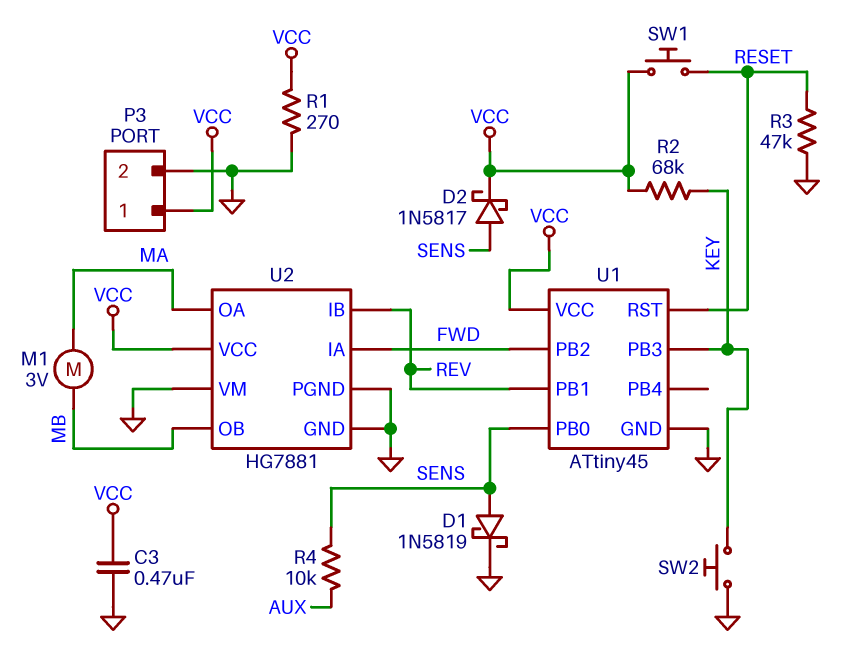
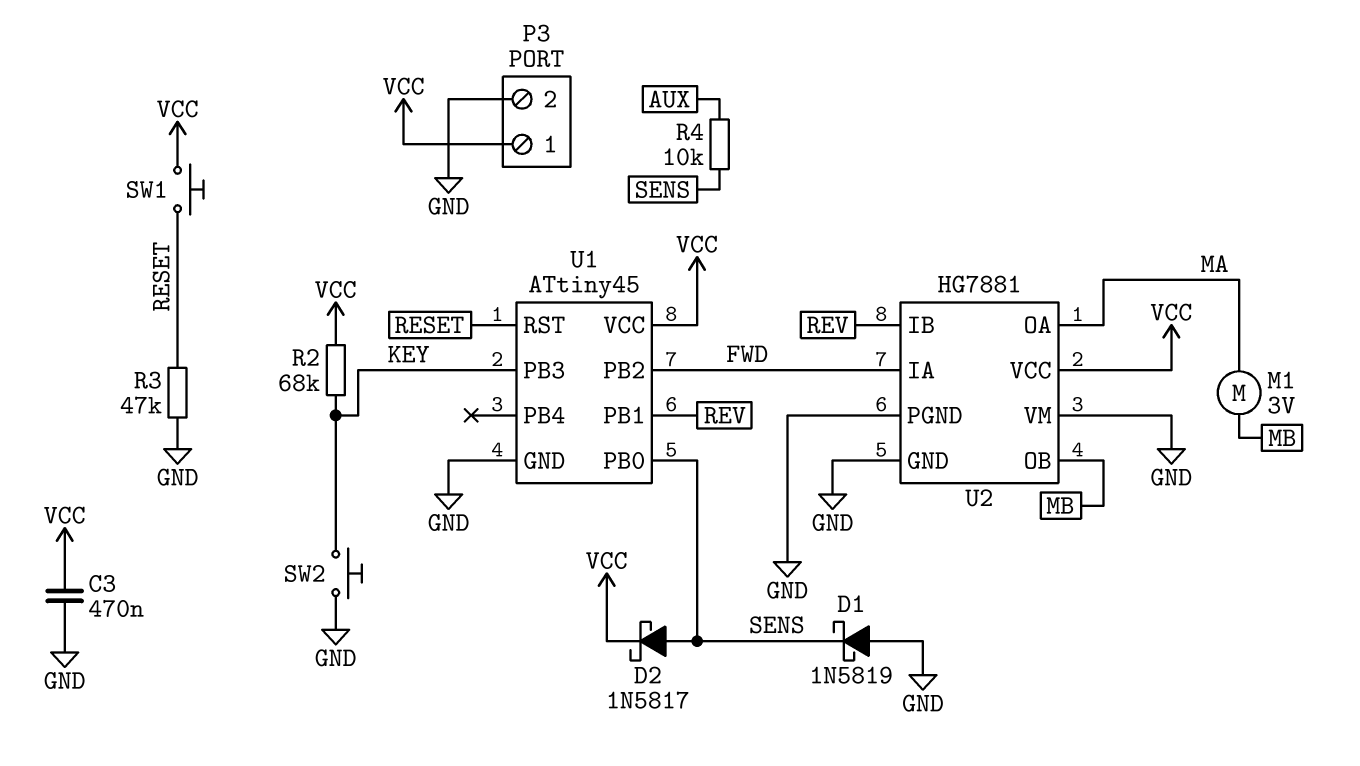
D1: schottky 1N5819 (A SENS, K GND) -> schottky 1N5819 (A GND, K SENS)
R1: 270 (GND, VCC) -> none

